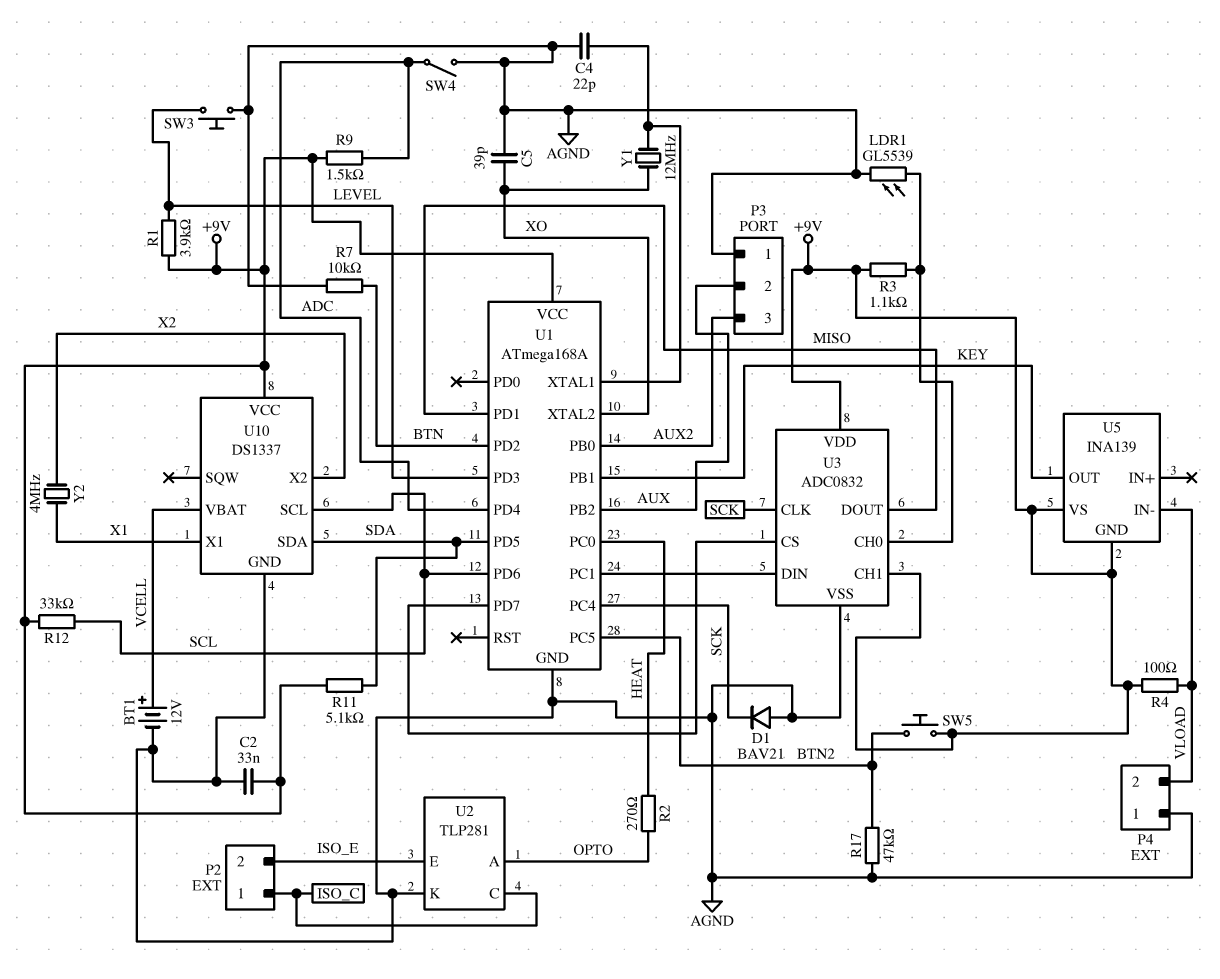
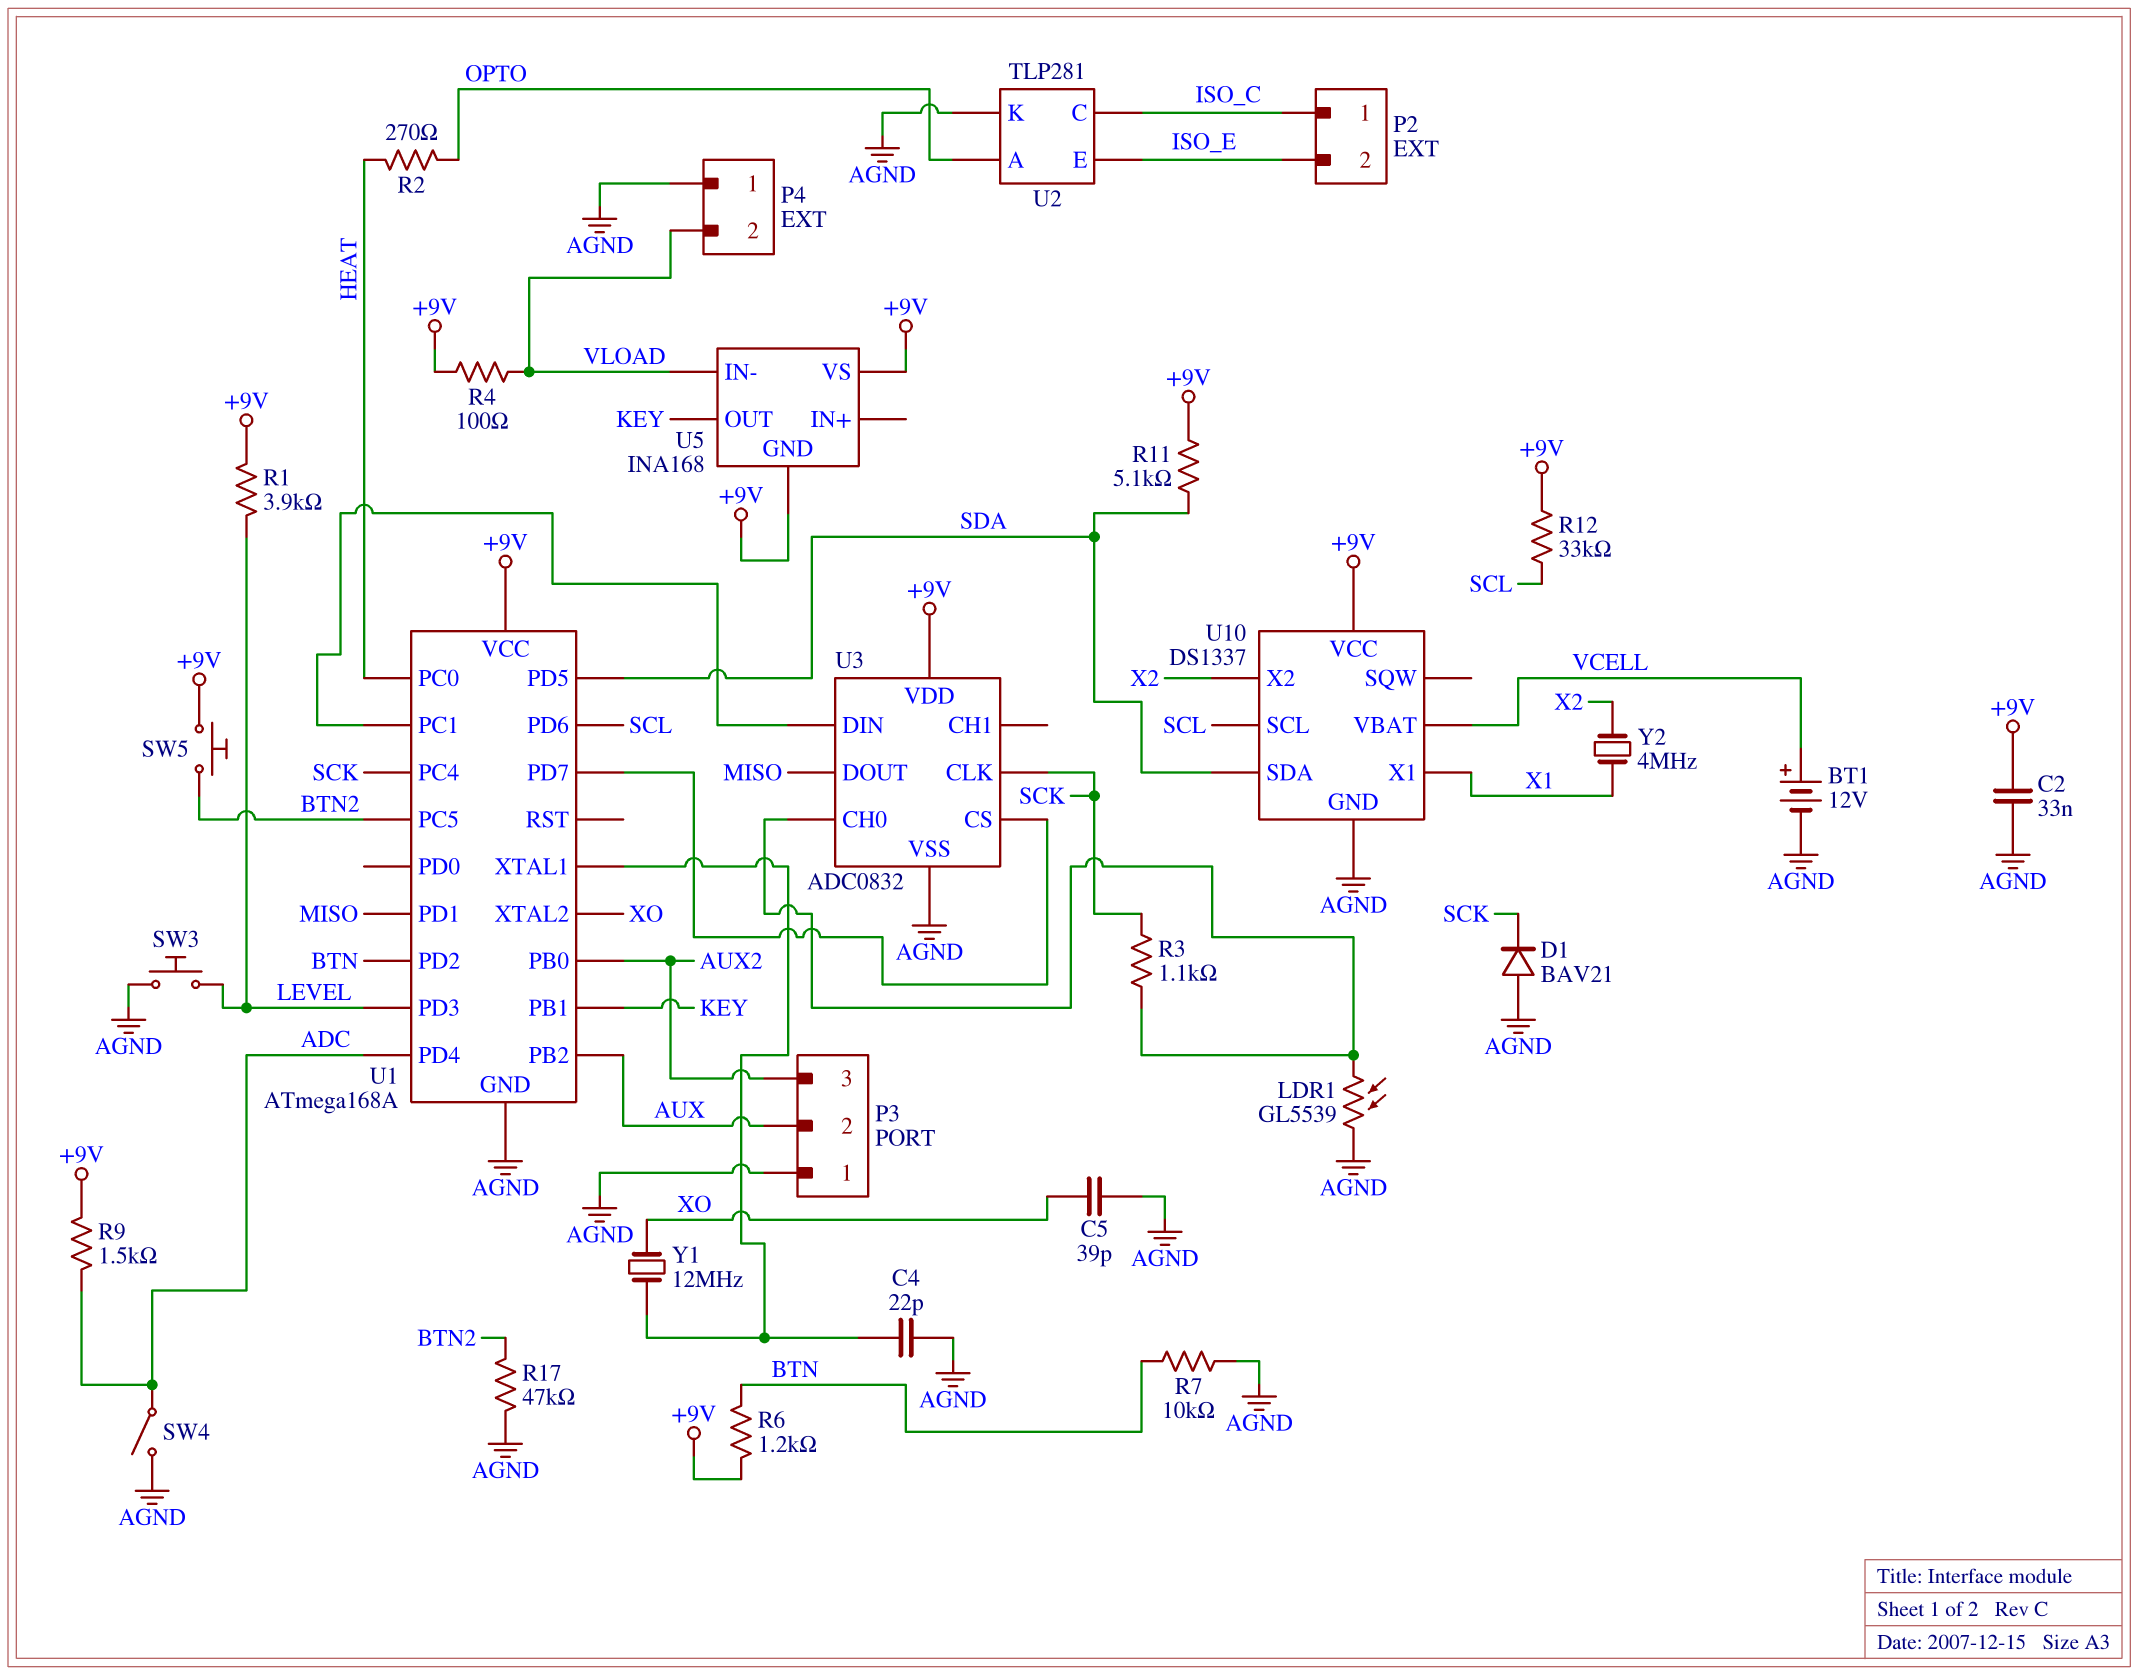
R3: 1.1k (+9V, U3/CH0) -> 1.1k (SCK, U3/CH0)
R6: none -> 1.2k (+9V, BTN)
U3 pin CH1: +9V -> none
U5: INA139 -> INA168

